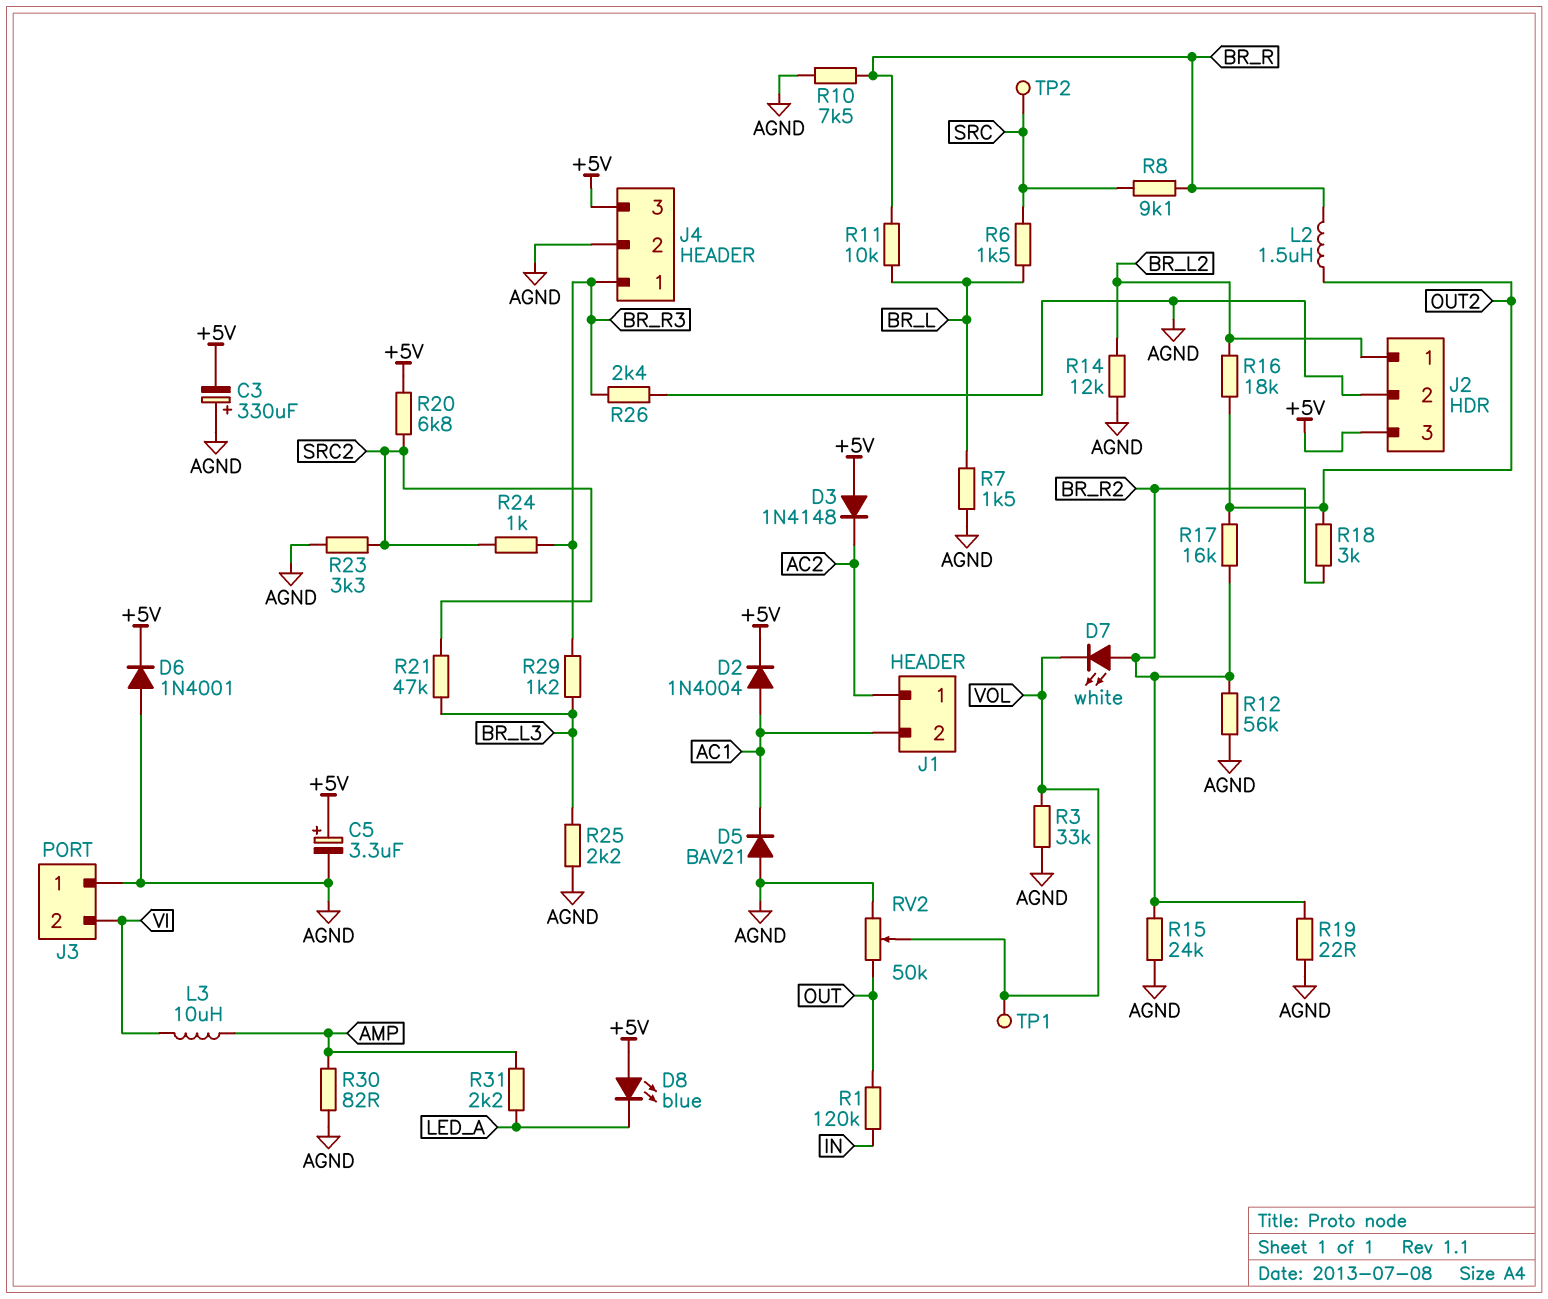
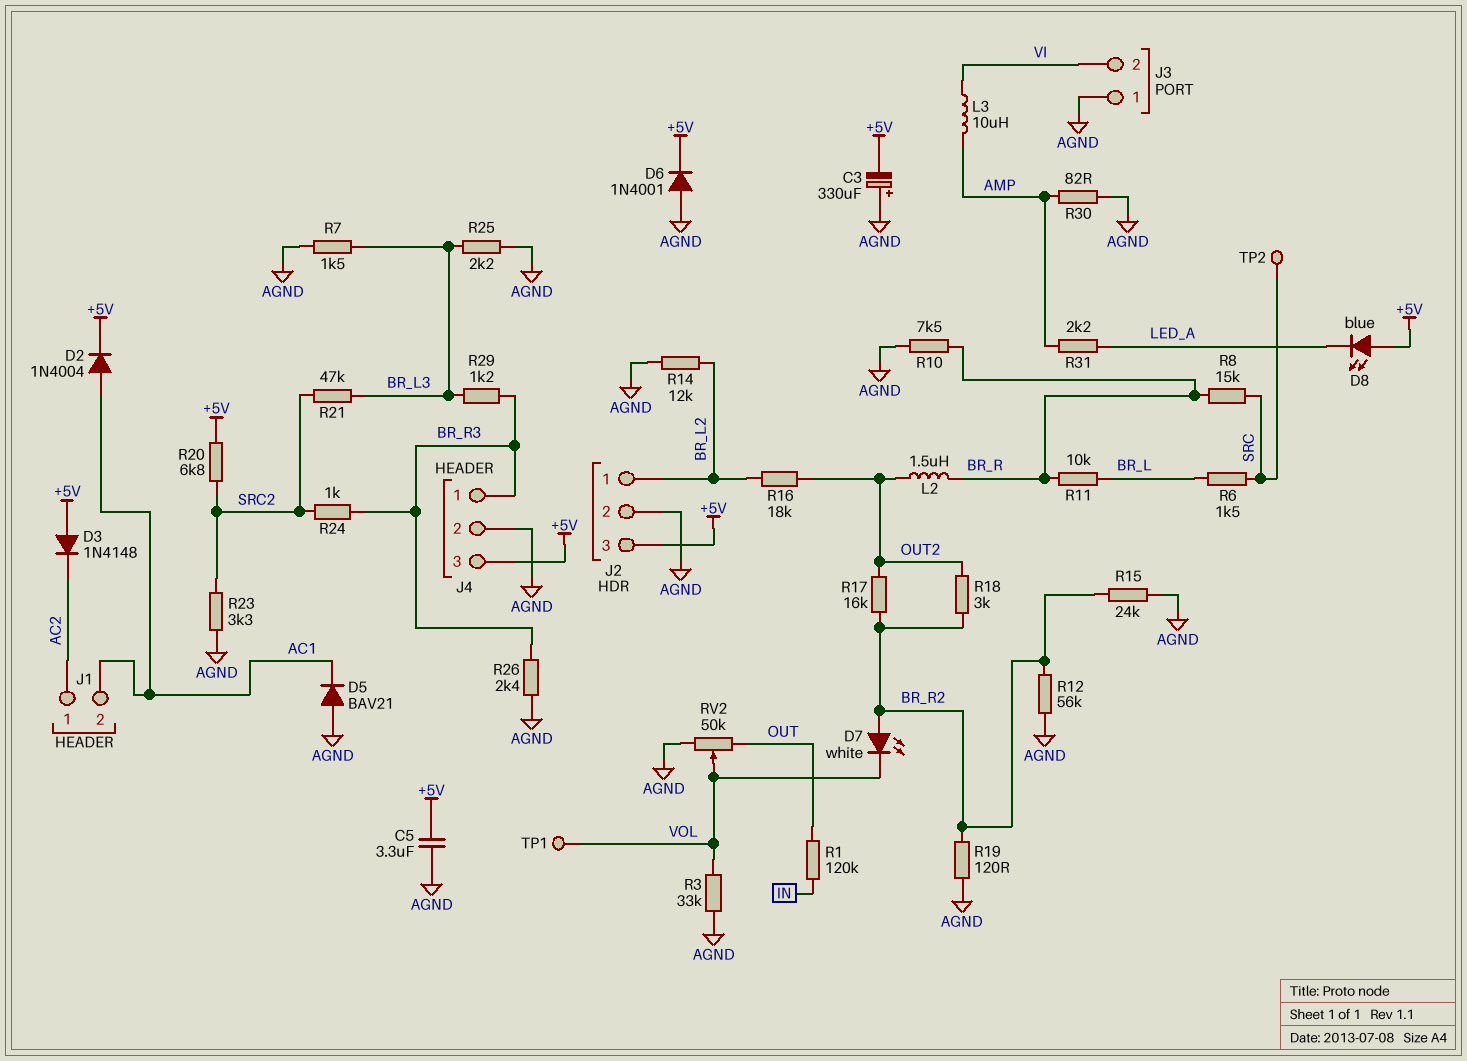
C5: 3.3uF (plus +5V, minus AGND) -> 3.3uF (+5V, AGND)
R7: 1.5k (AGND, BR_L) -> 1.5k (AGND, BR_L3)
R8: 9.1k (BR_R, SRC) -> 15k (BR_R, SRC)
R19: 22 (AGND, BR_R2) -> 120 (AGND, BR_R2)

